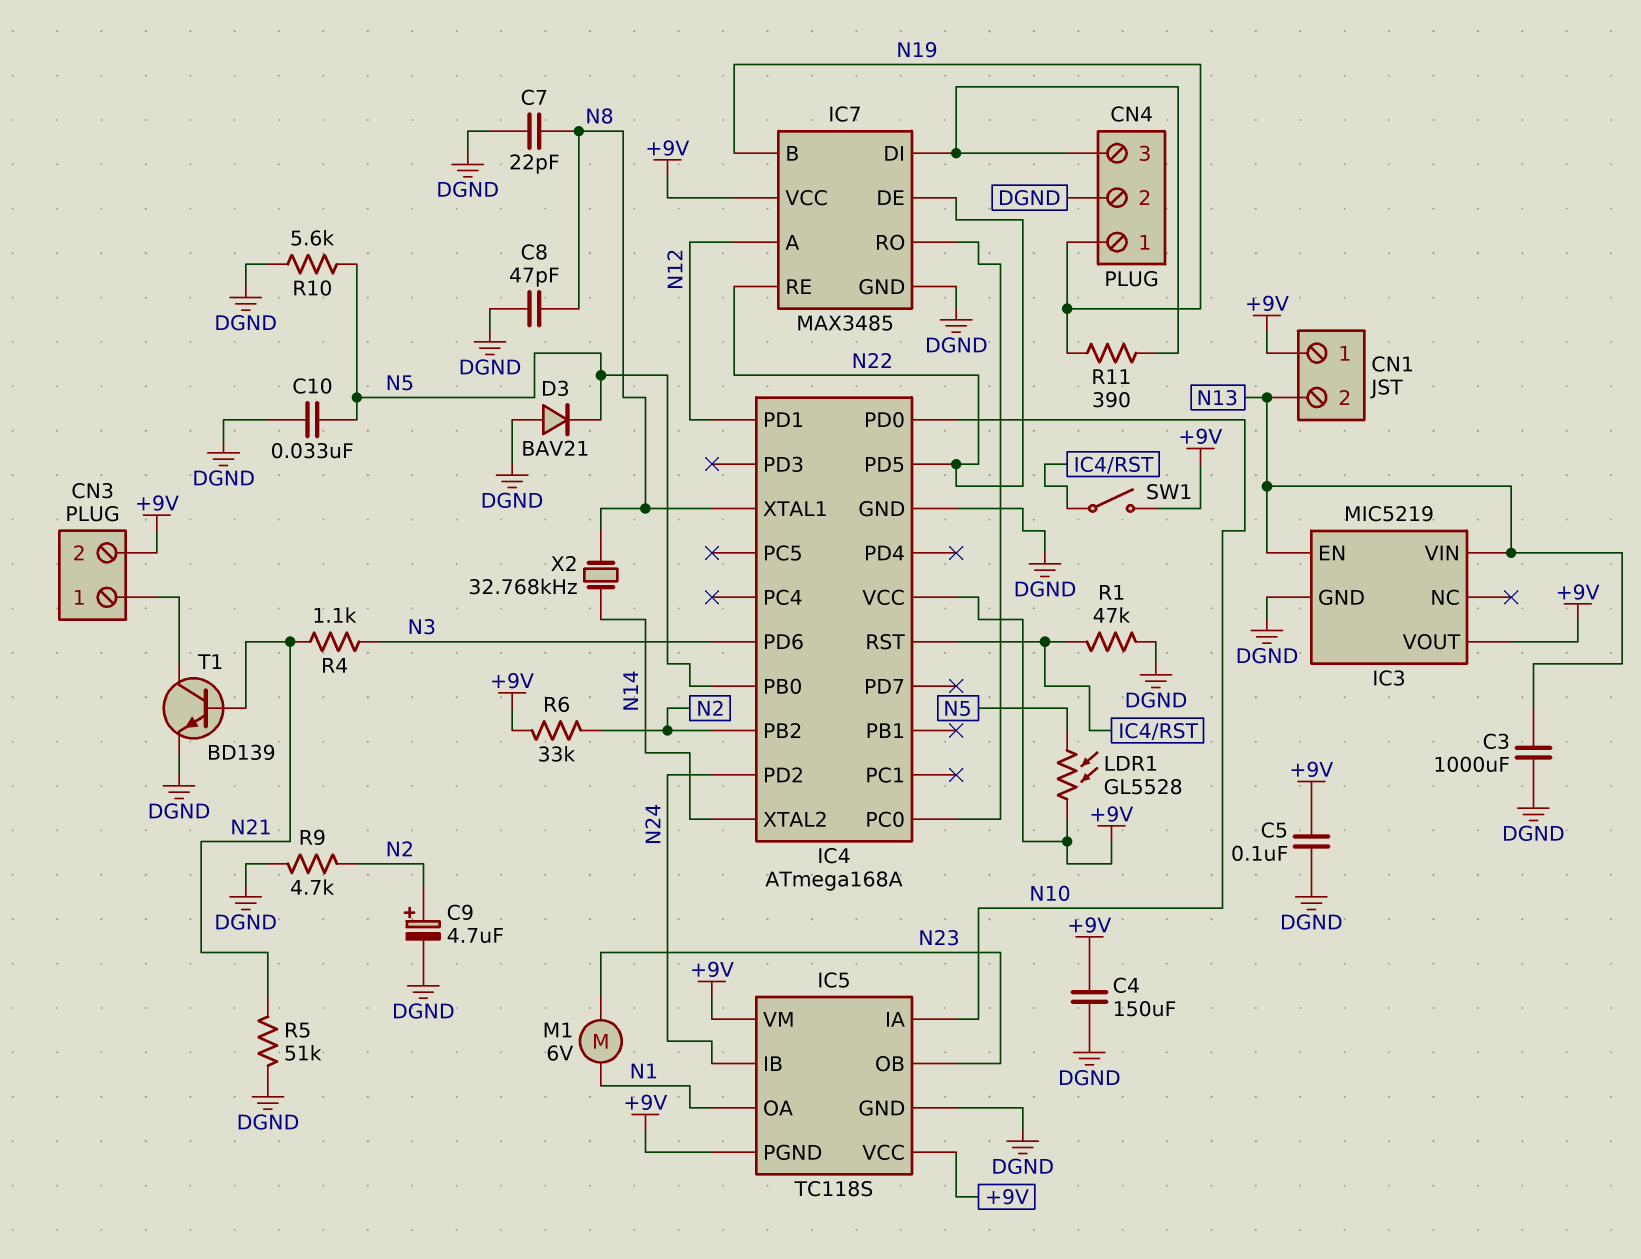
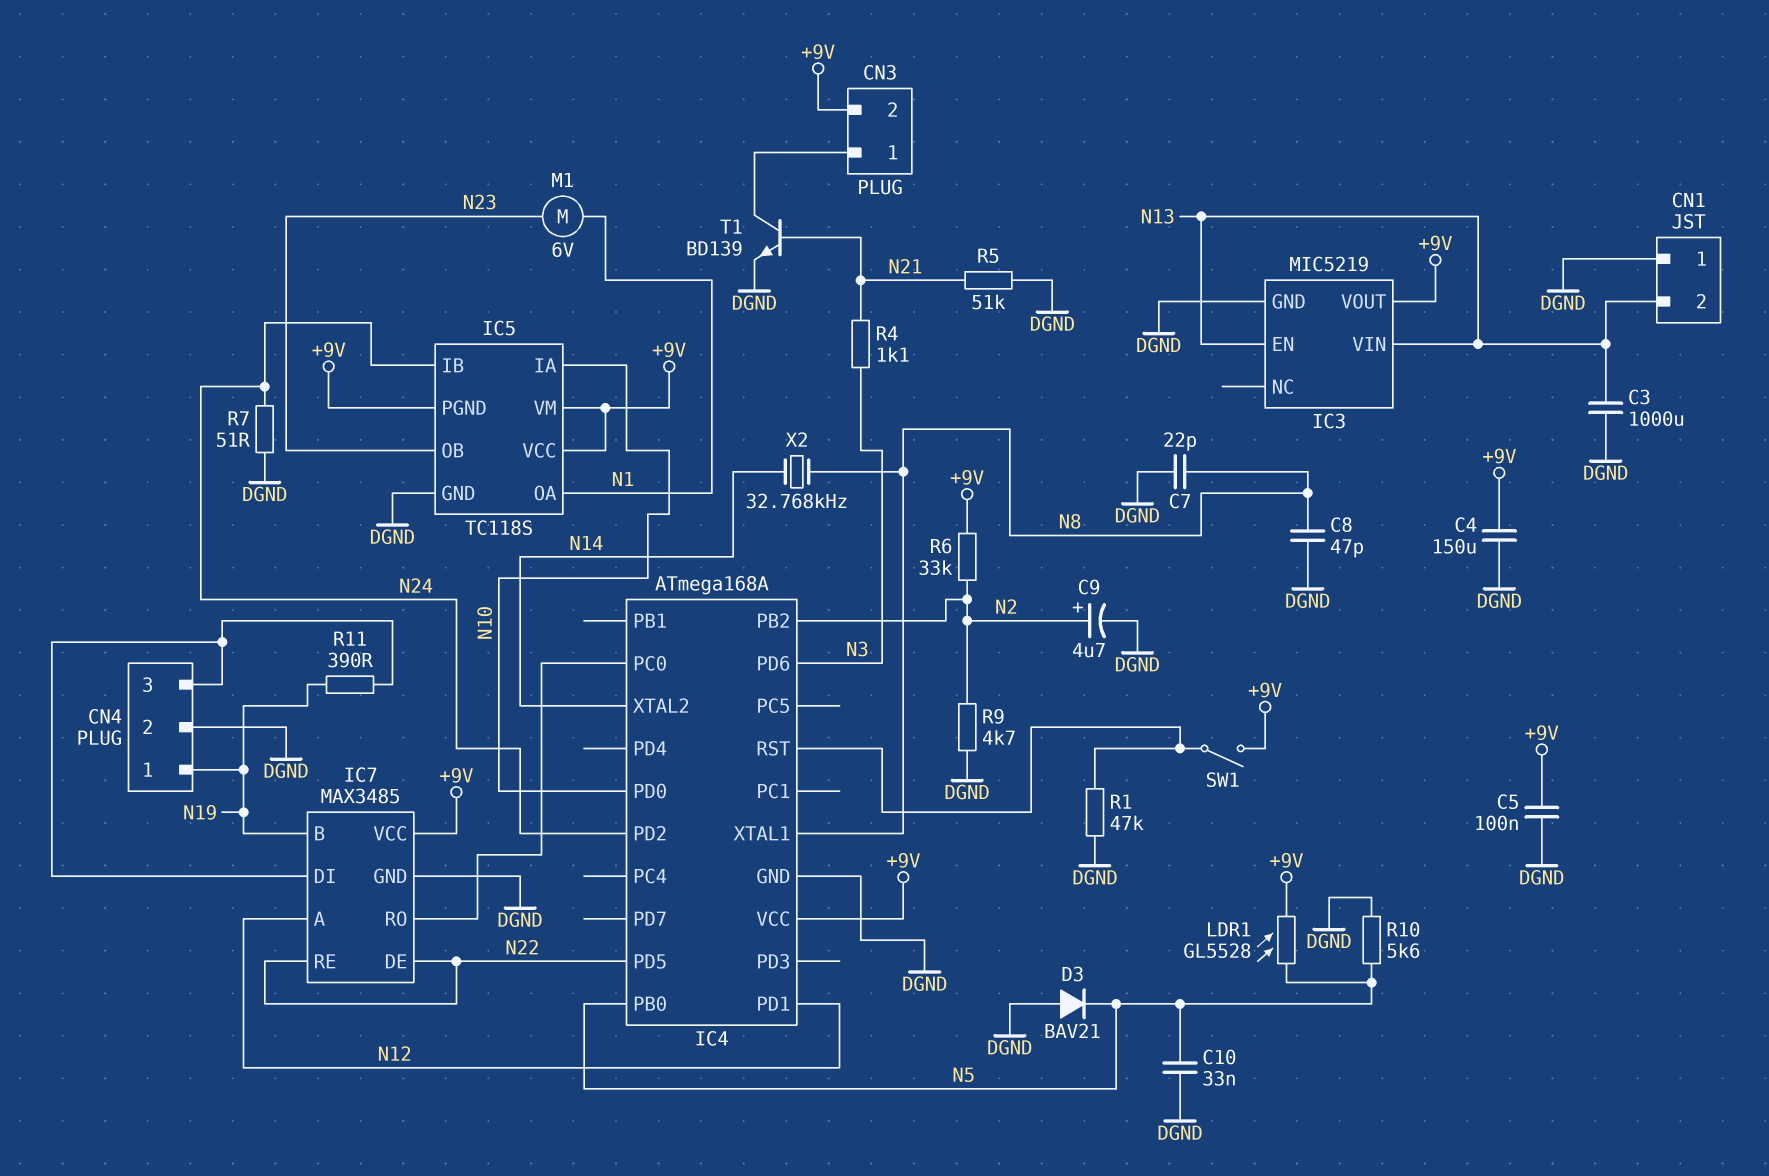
CN1 pin 1: +9V -> DGND
R7: none -> 51 (DGND, N24)

